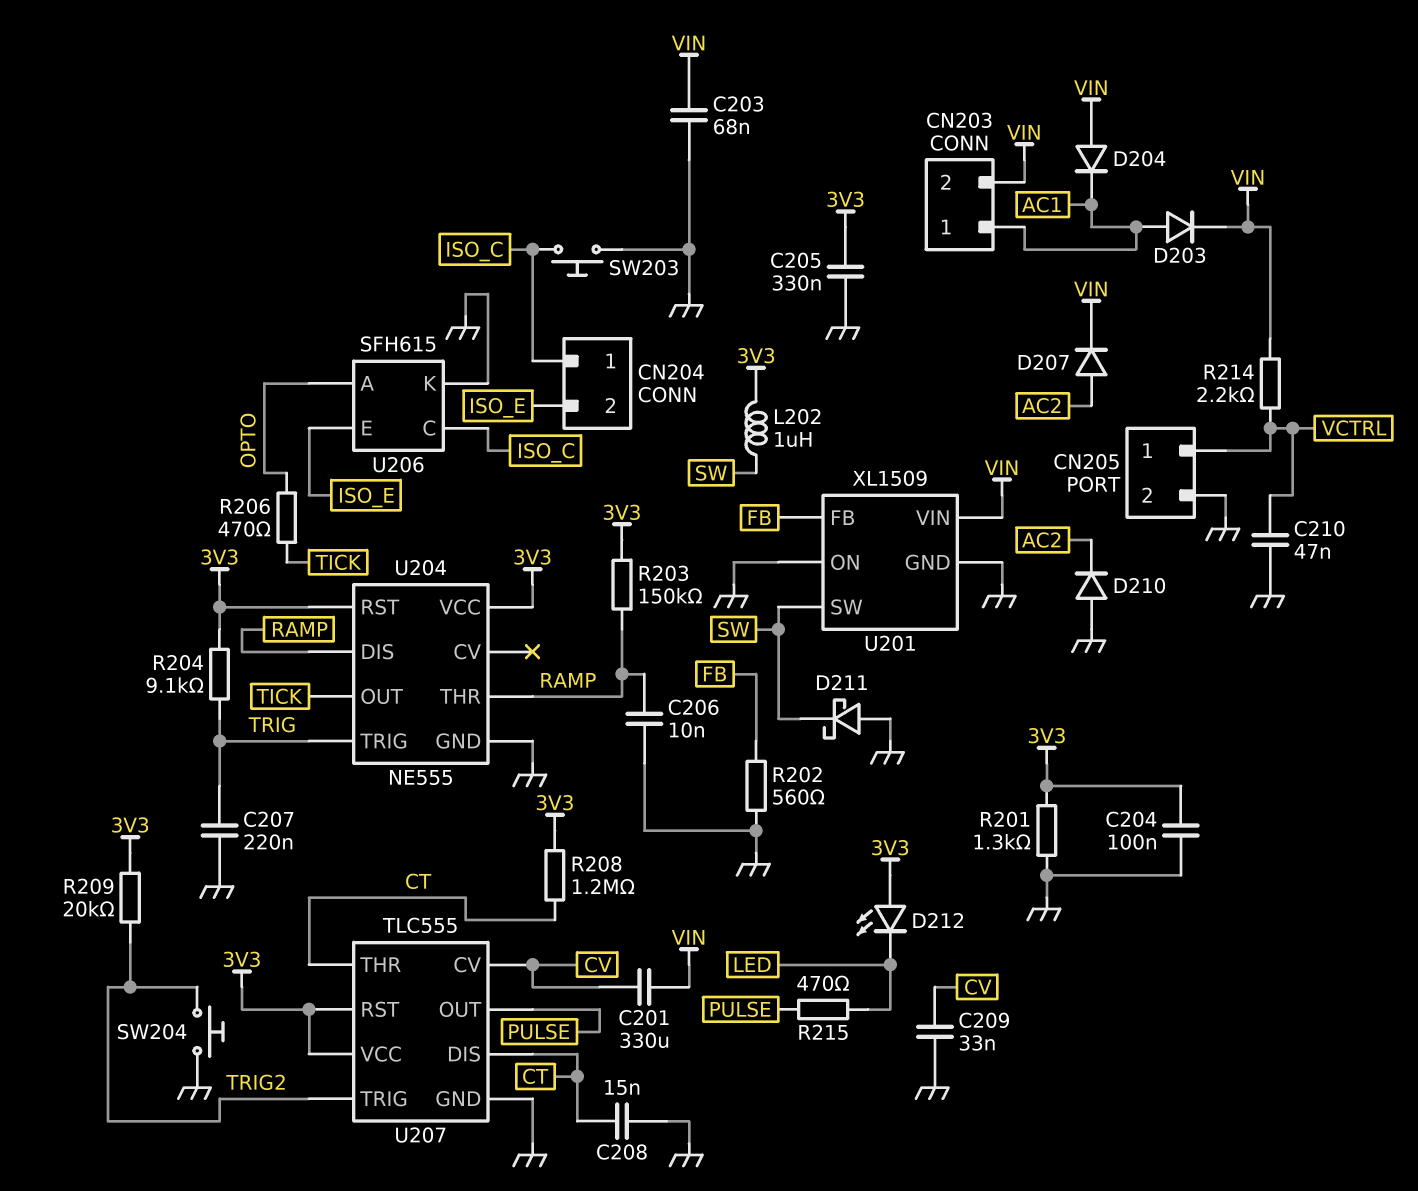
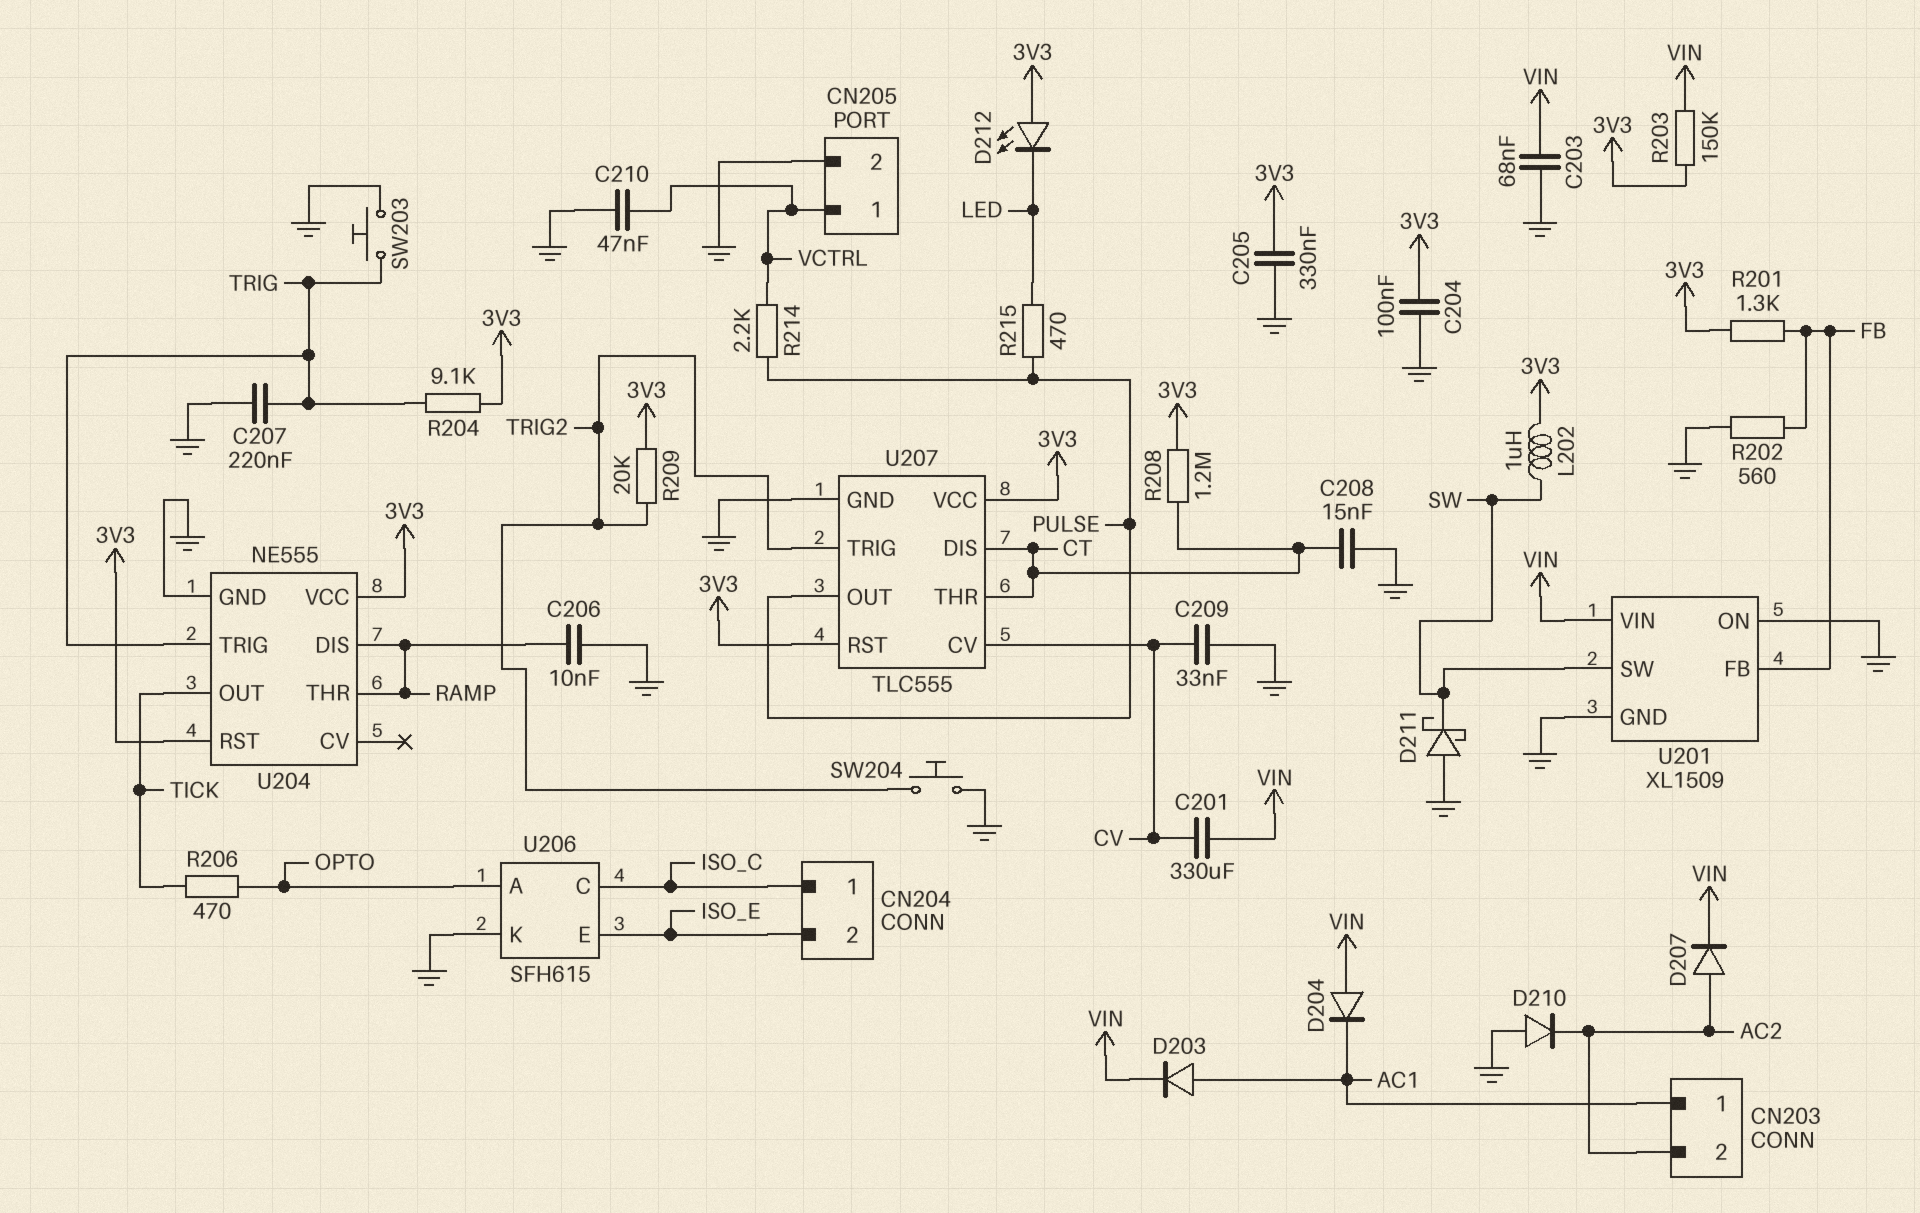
CN203 pin 2: VIN -> AC2
R201: 1.3k (3V3, GND) -> 1.3k (3V3, FB)
R203: 150k (3V3, RAMP) -> 150k (3V3, VIN)
R214: 2.2k (VCTRL, VIN) -> 2.2k (PULSE, VCTRL)
SW203: button (GND, ISO_C) -> button (GND, TRIG)

